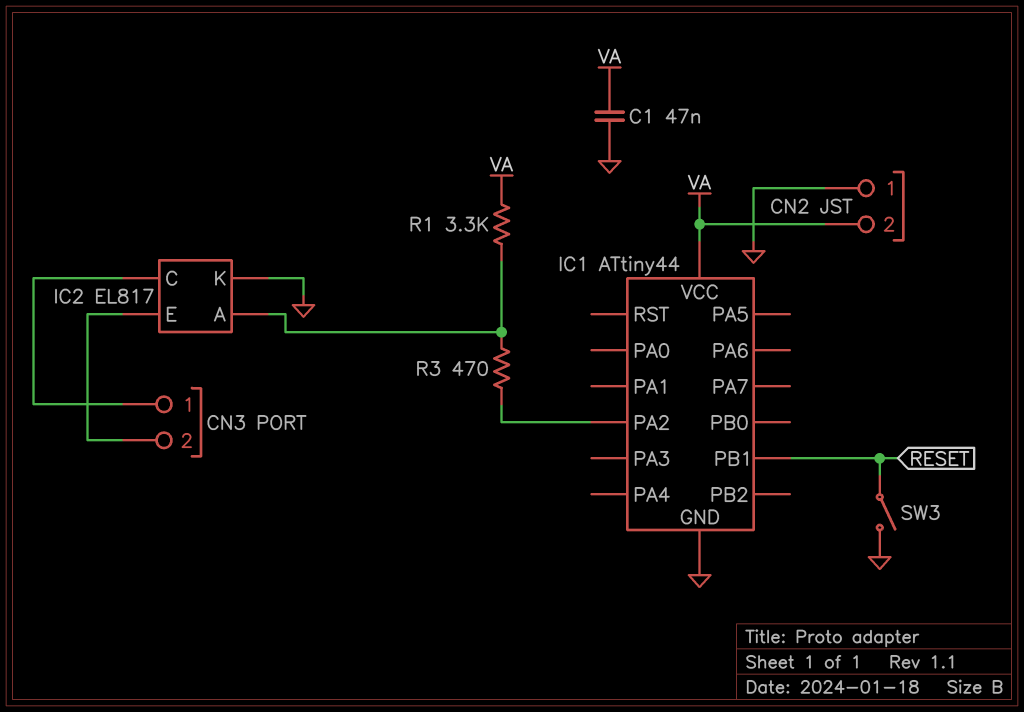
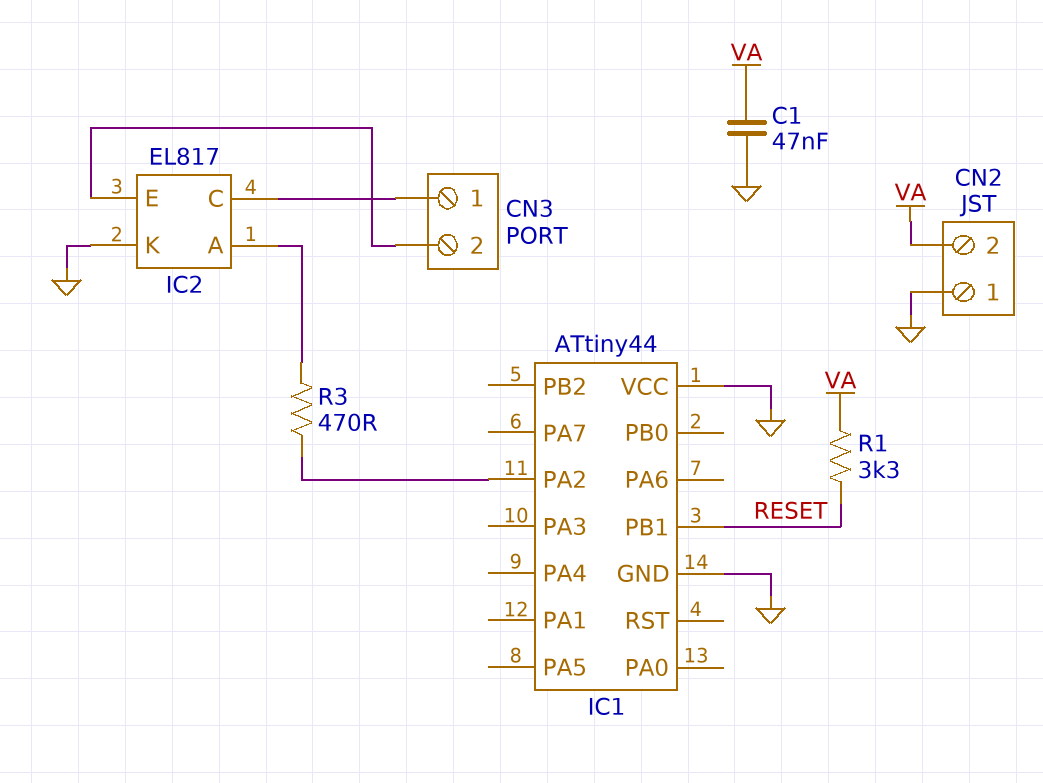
IC1 pin VCC: VA -> GND
R1: 3.3k (IC2/A, VA) -> 3.3k (RESET, VA)
SW3: switch (GND, RESET) -> none

